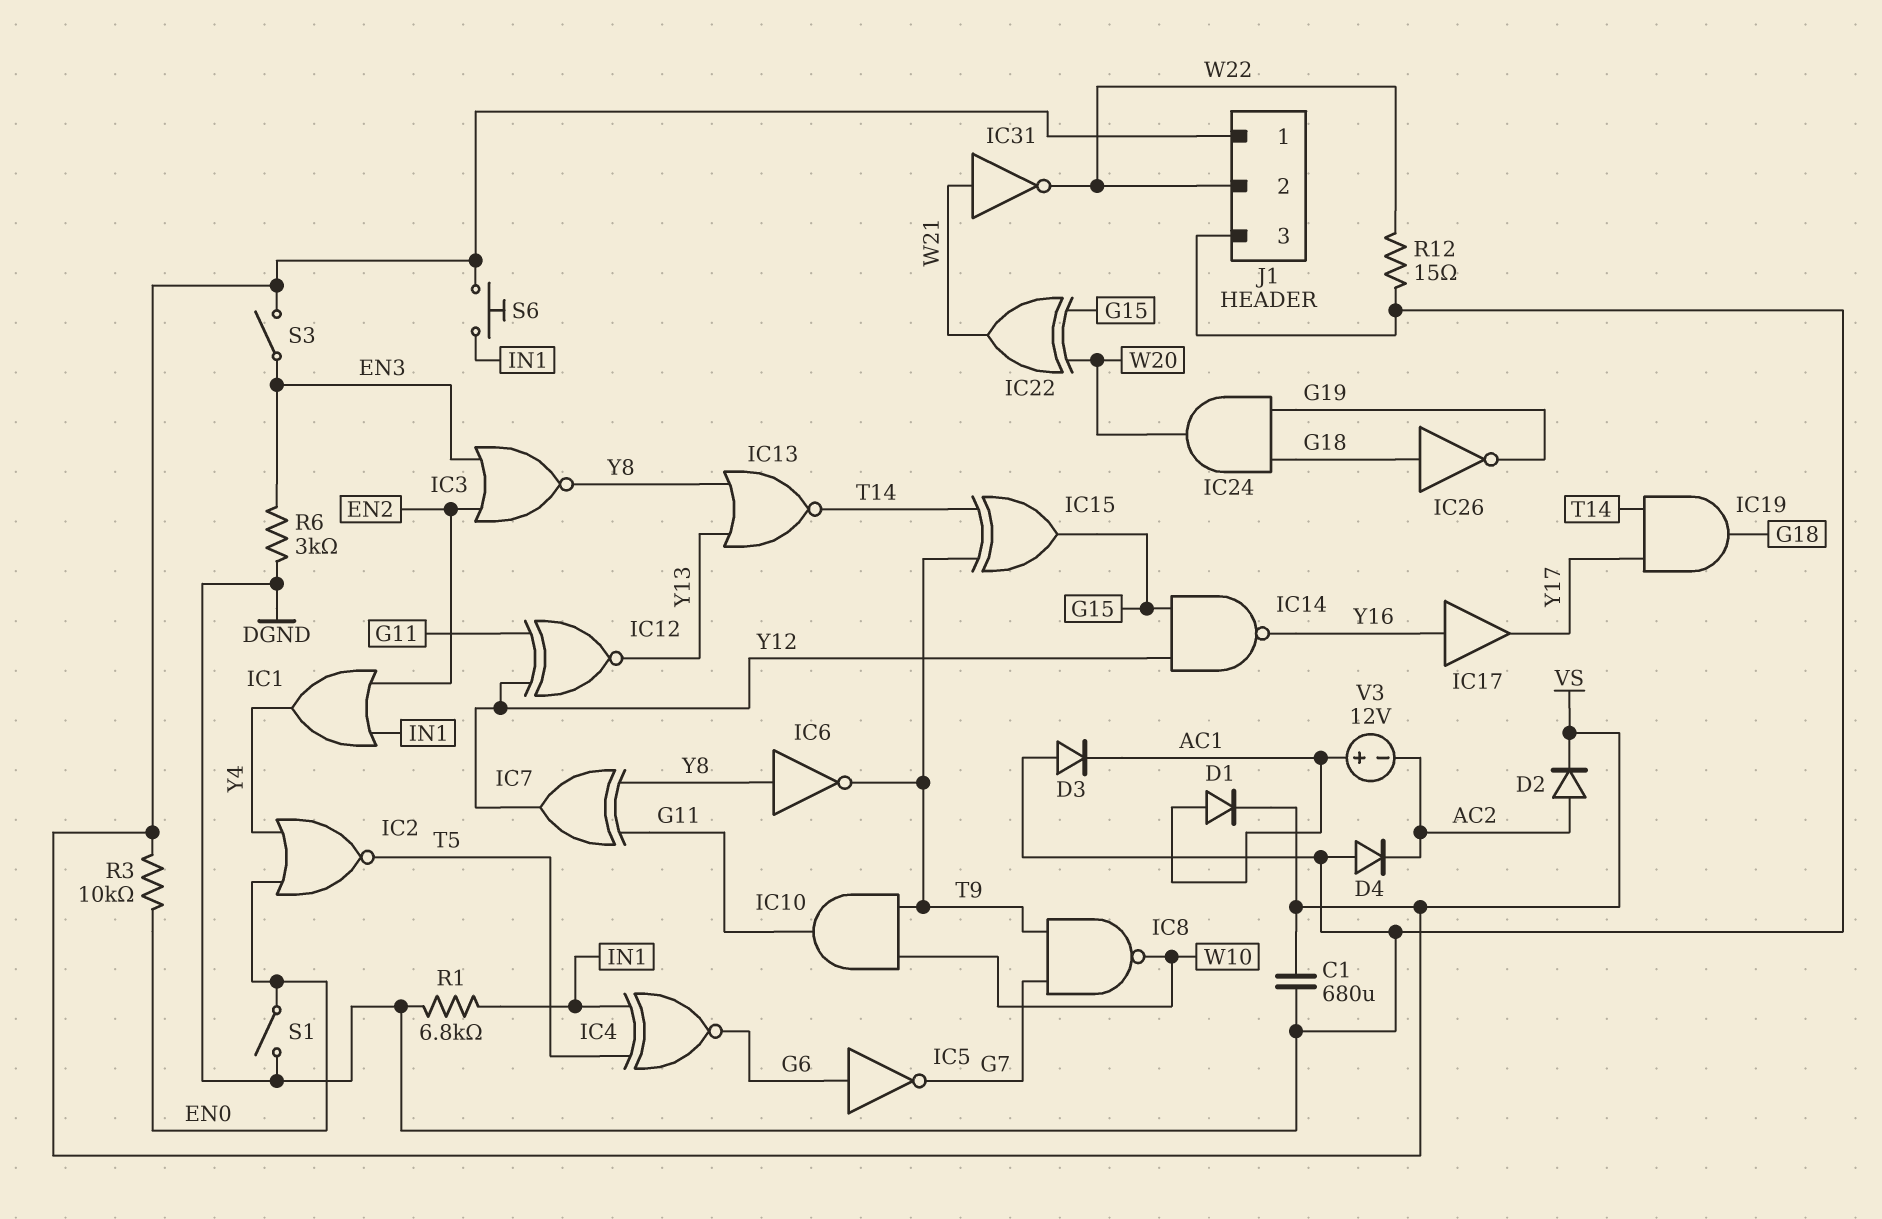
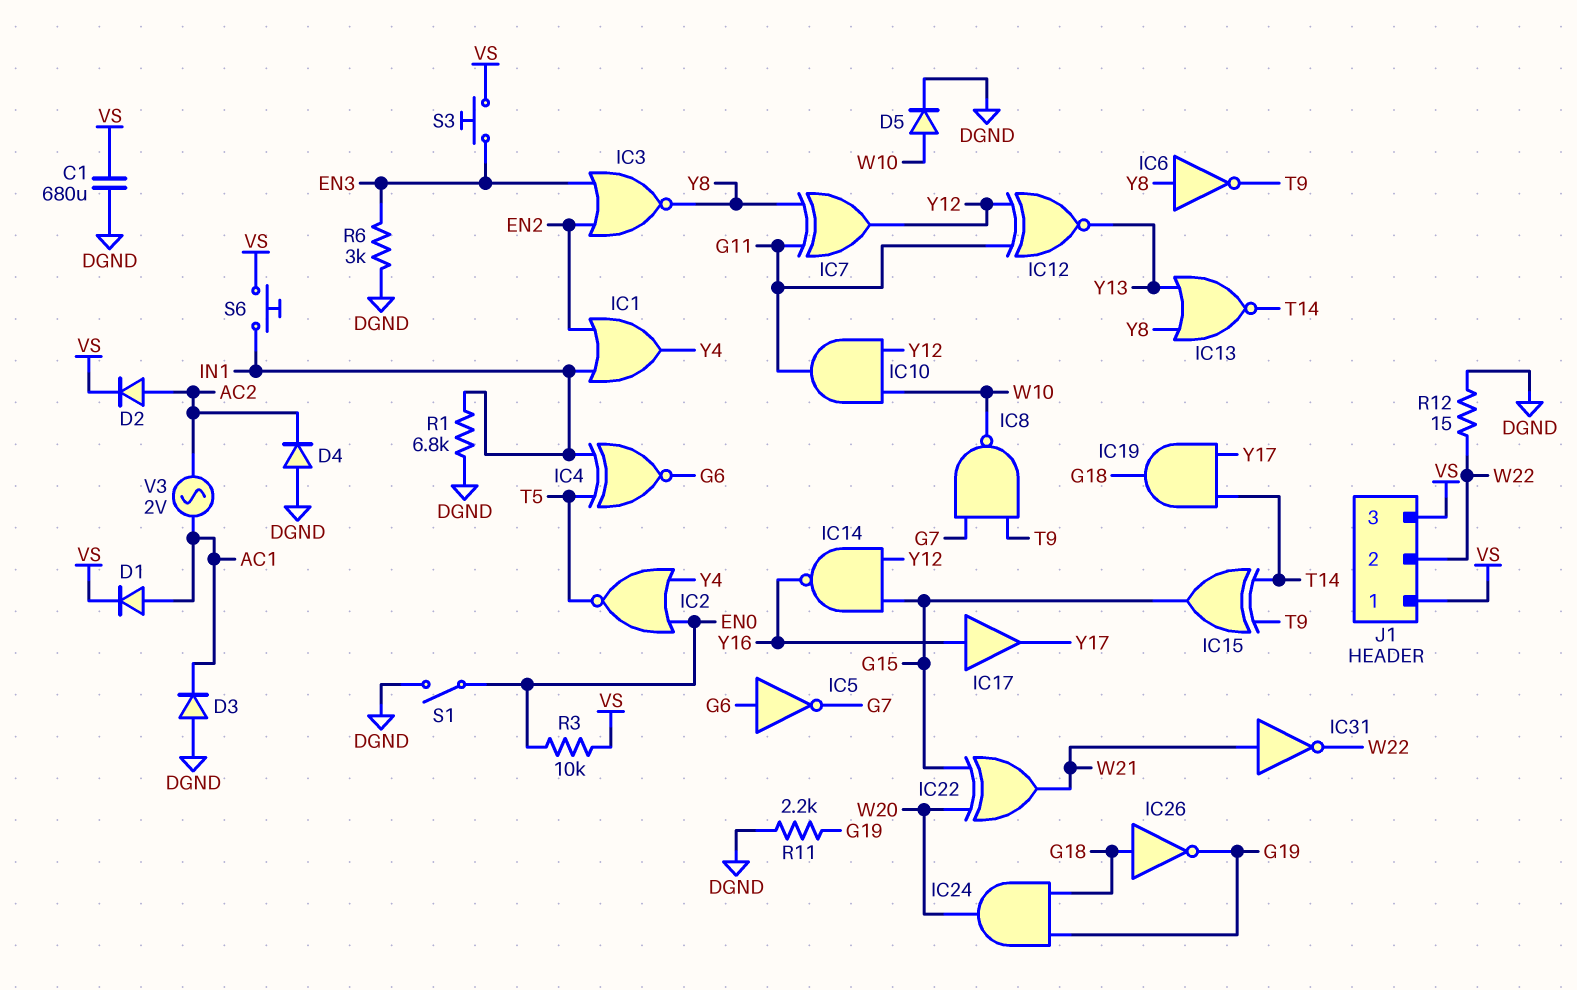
D5: none -> diode (A W10, K DGND)
IC10: AND (in T9, in W10, out G11) -> AND (in W10, in Y12, out G11)
J1 pin 3: DGND -> VS
R11: none -> 2.2k (DGND, G19)
S3: switch (EN3, VS) -> button (EN3, VS)
V3: 12V (plus AC1, minus AC2) -> AC 2V (AC1, AC2)

